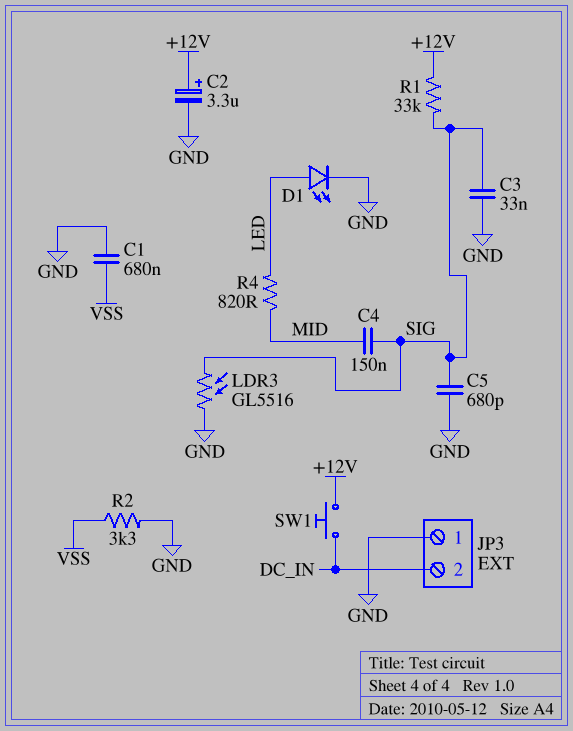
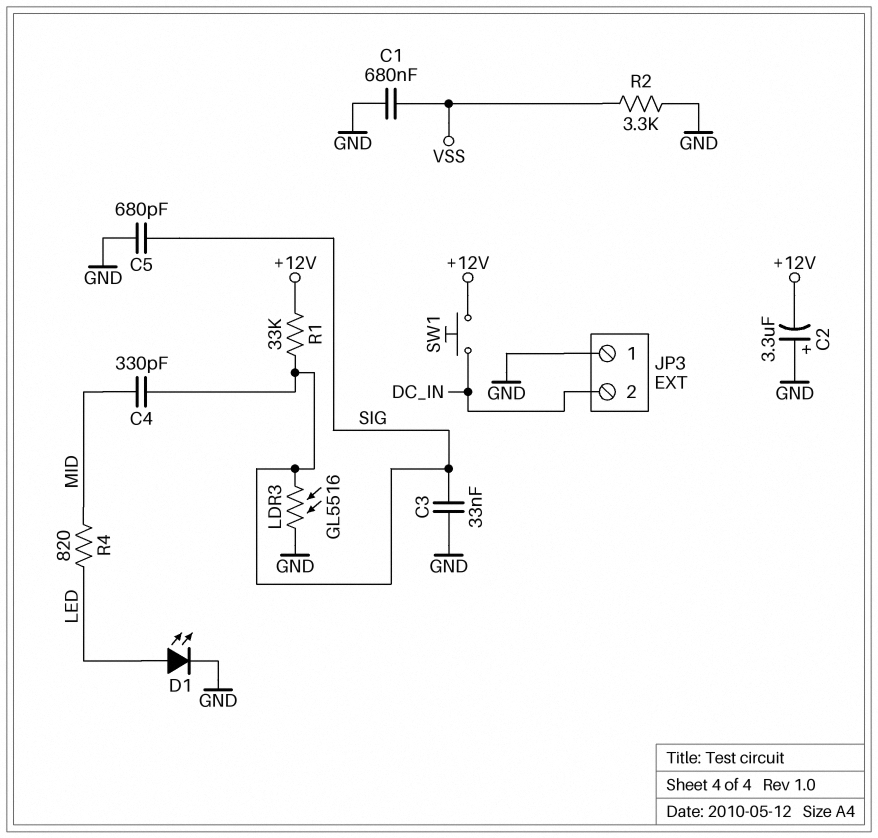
C2: 3.3uF (plus +12V, minus GND) -> 3.3uF (plus GND, minus +12V)
C4: 150nF (MID, SIG) -> 330pF (MID, SIG)

